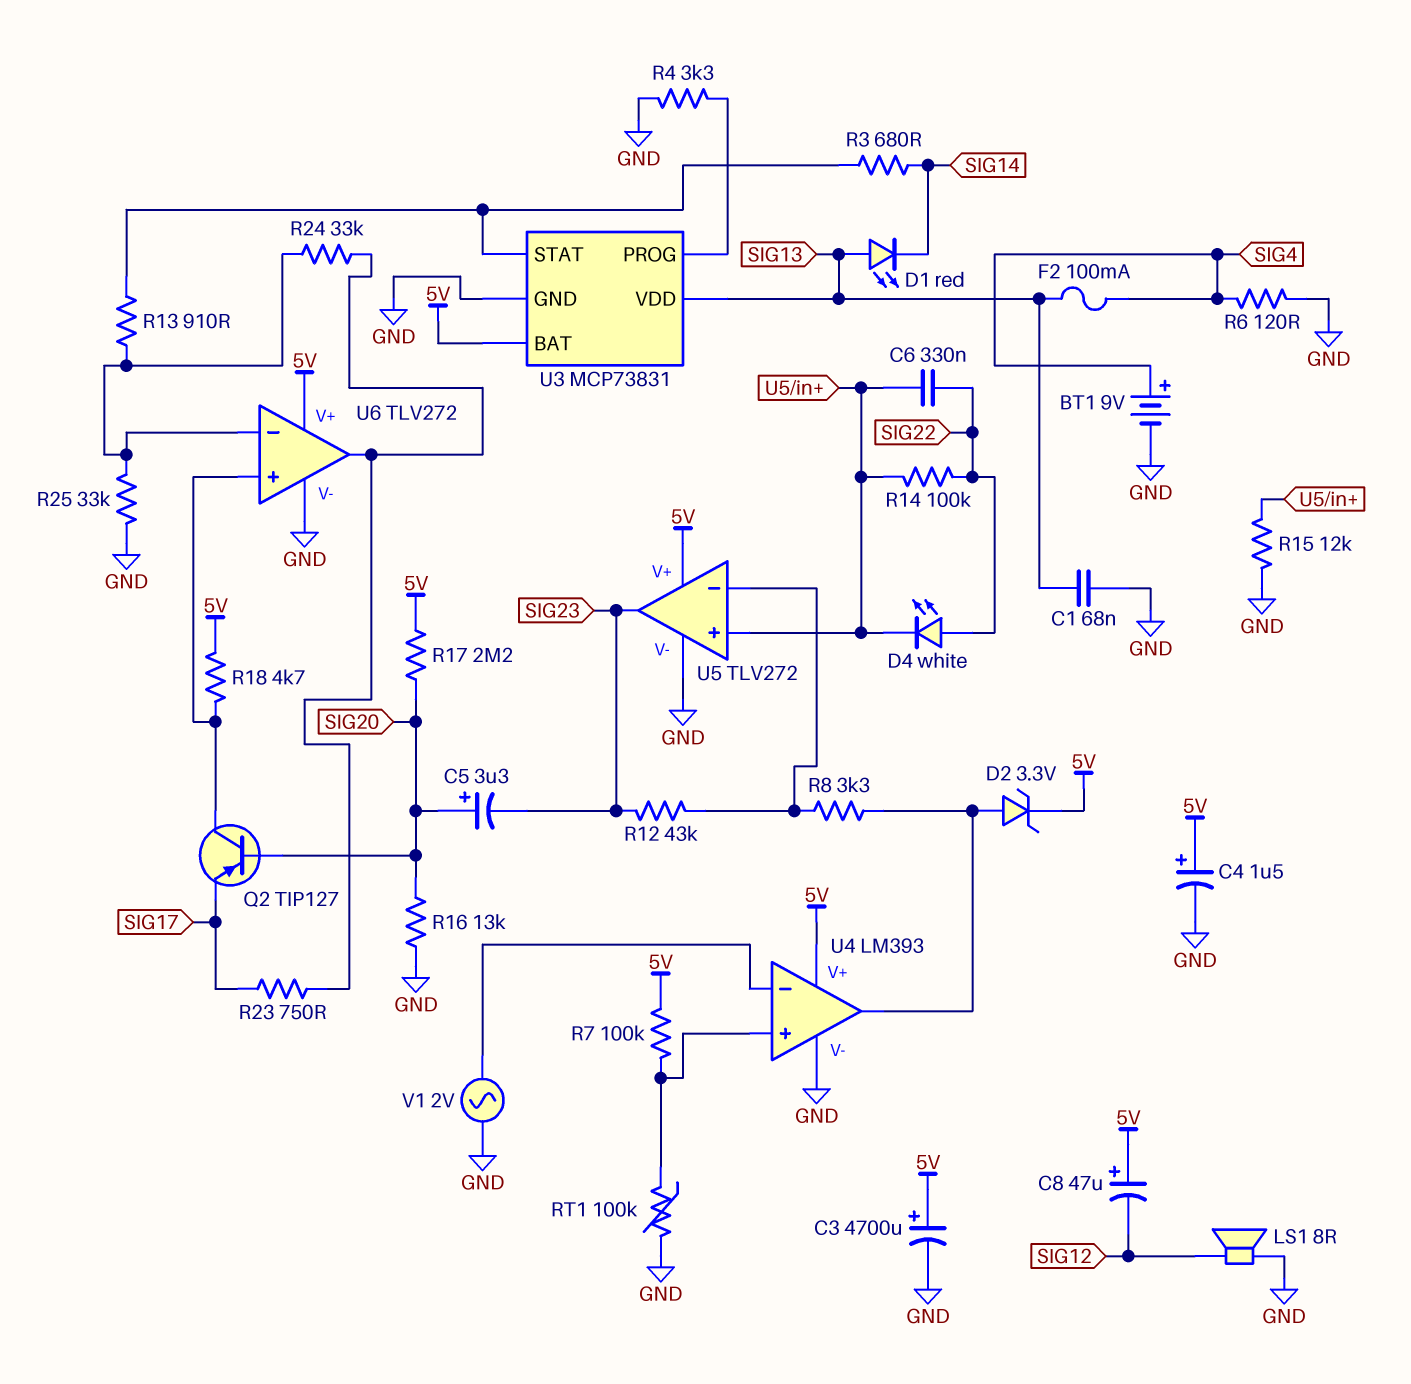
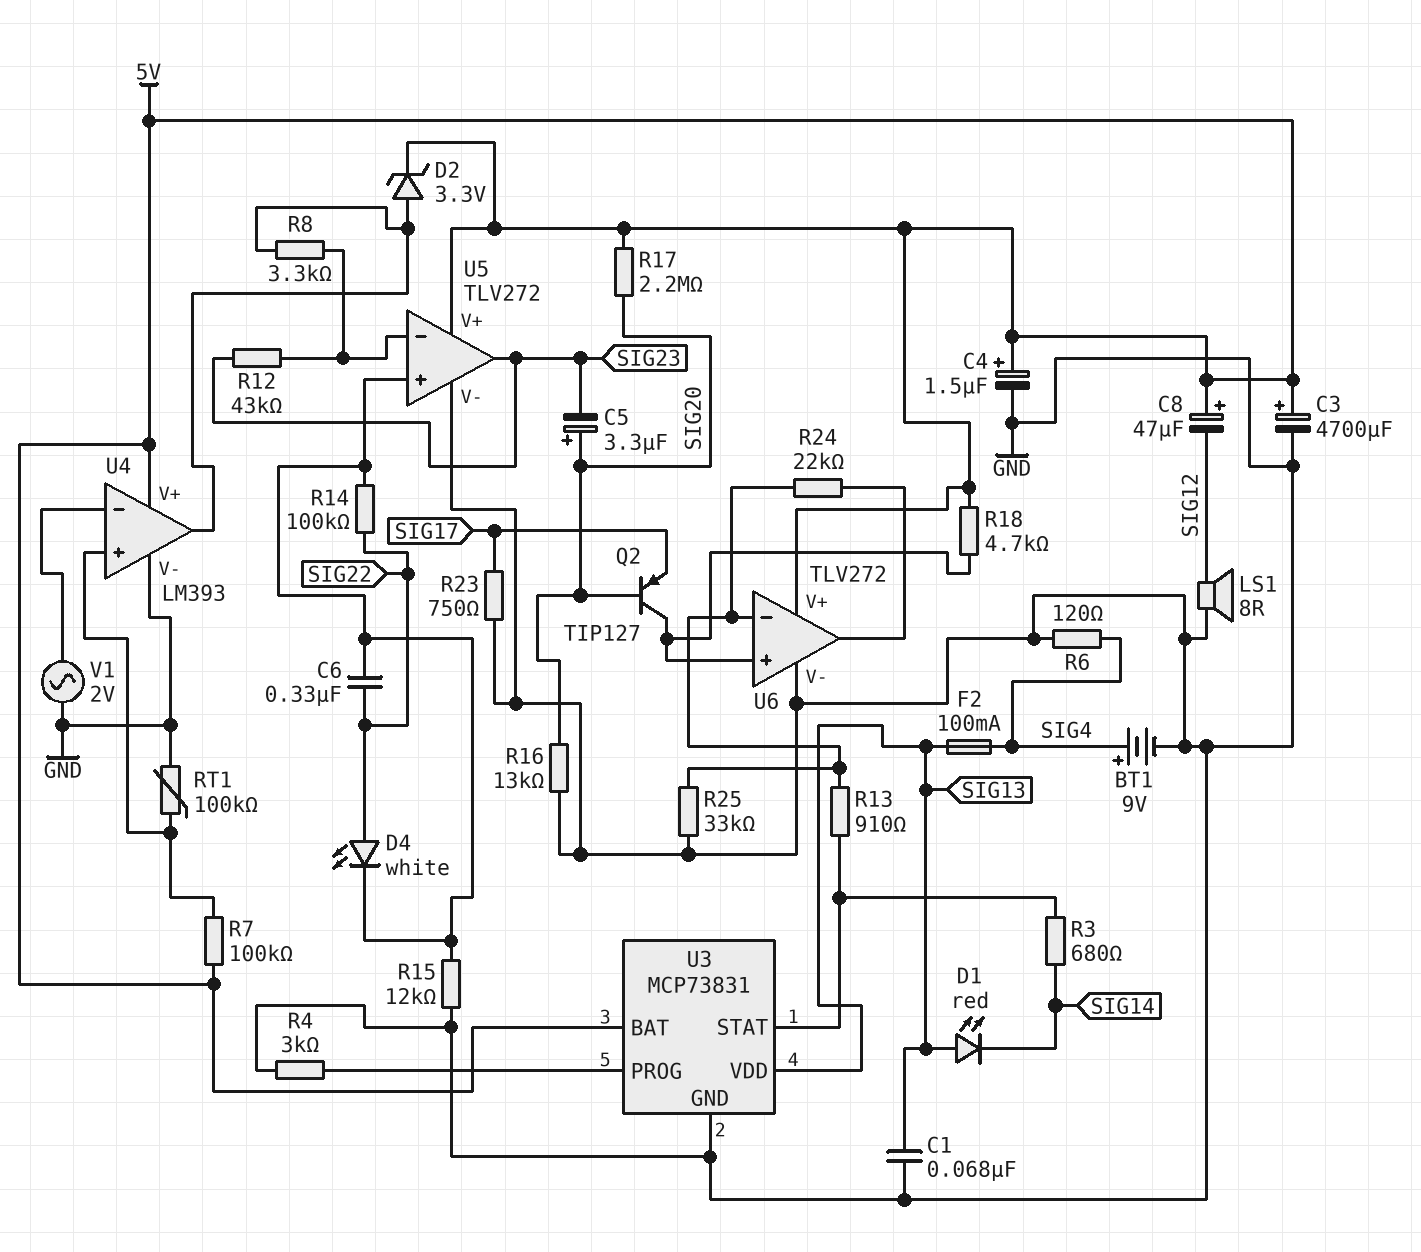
R4: 3.3k (GND, U3/PROG) -> 3k (GND, U3/PROG)
R23: 750 (SIG17, U6/out) -> 750 (GND, SIG17)
R24: 33k (U6/in-, U6/out) -> 22k (U6/in-, U6/out)

